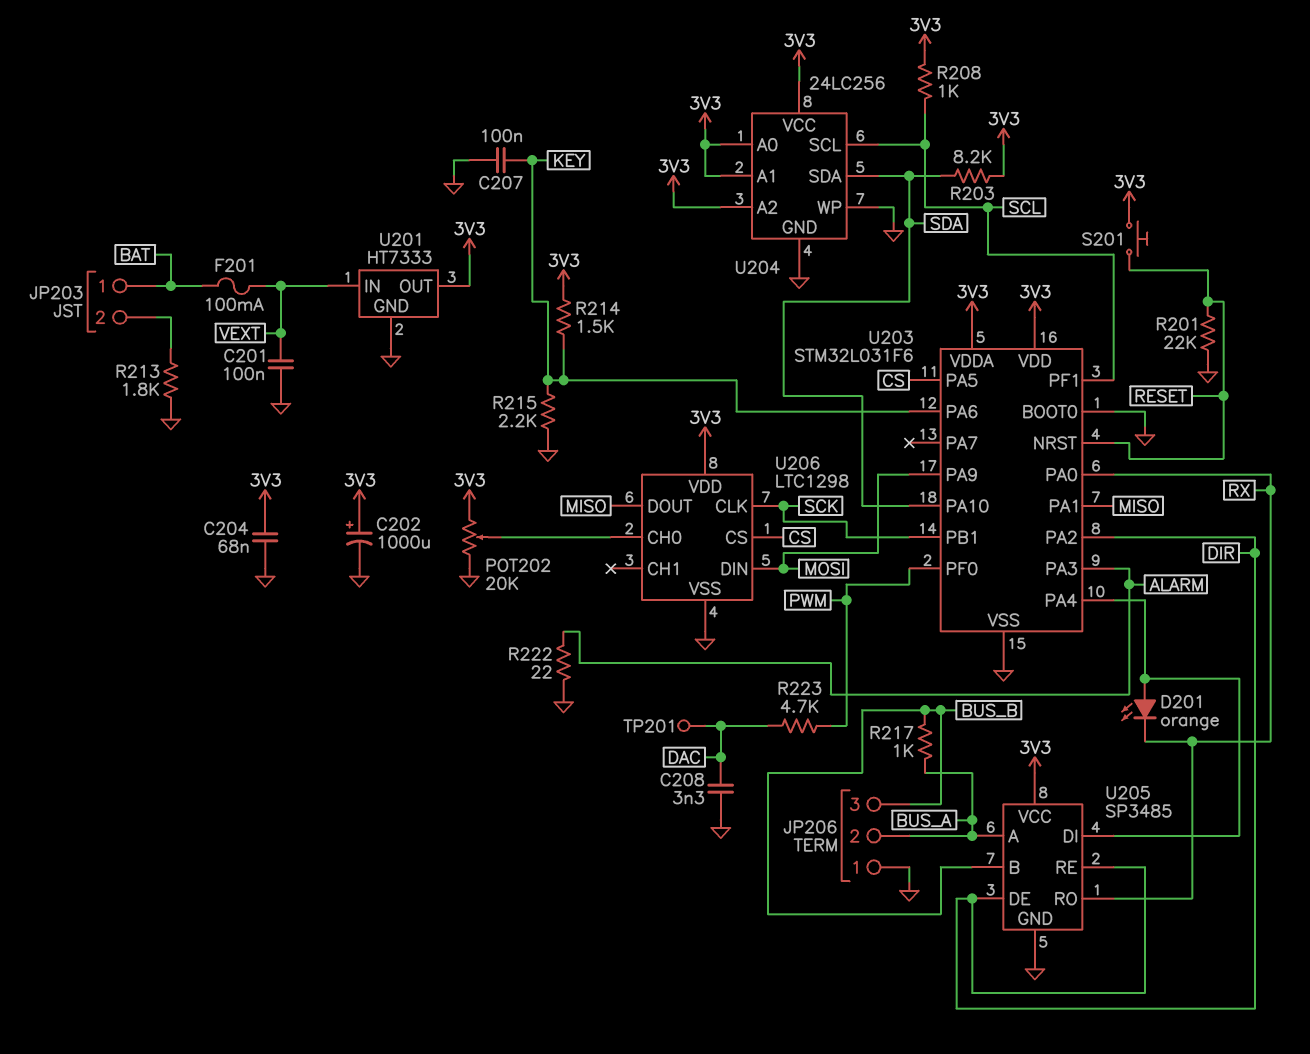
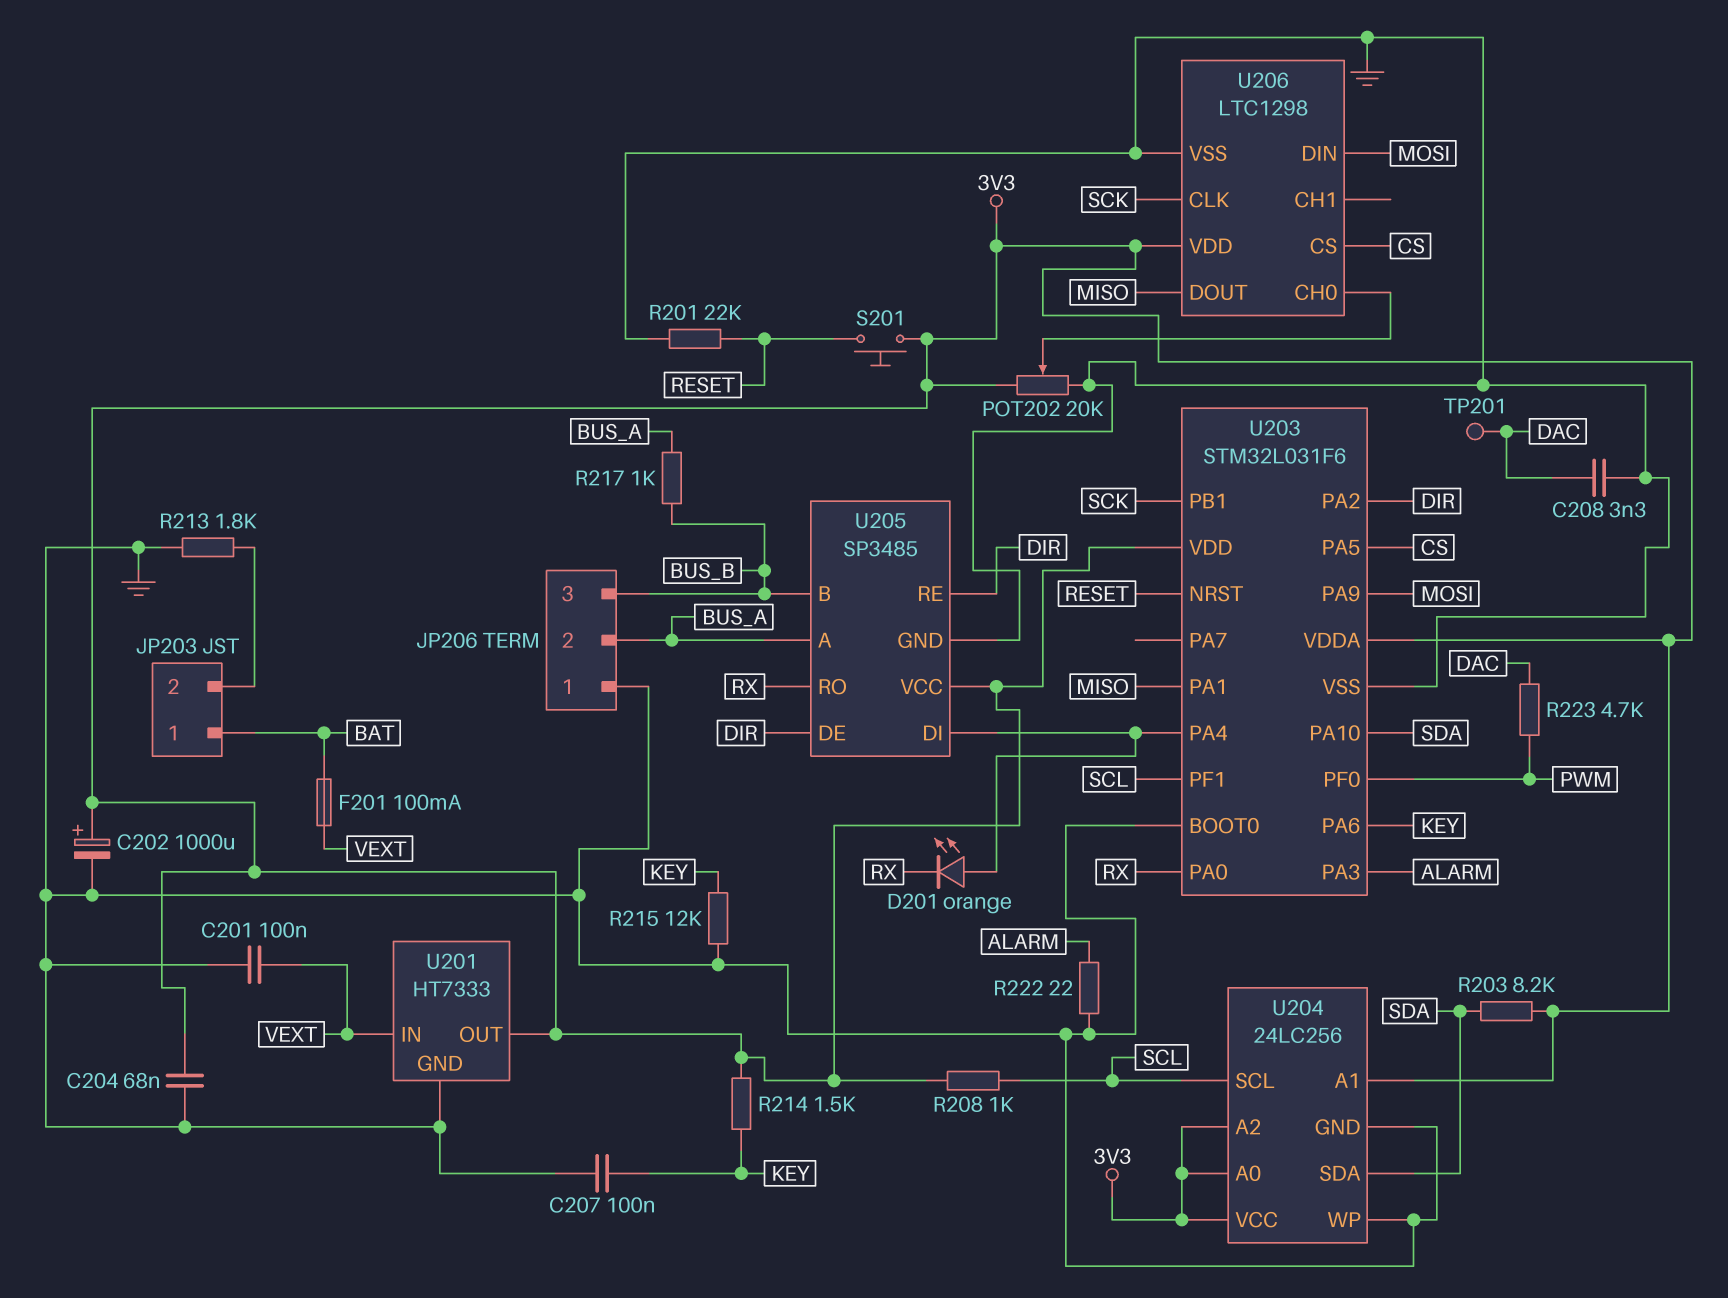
R215: 2.2k (GND, KEY) -> 12k (GND, KEY)

